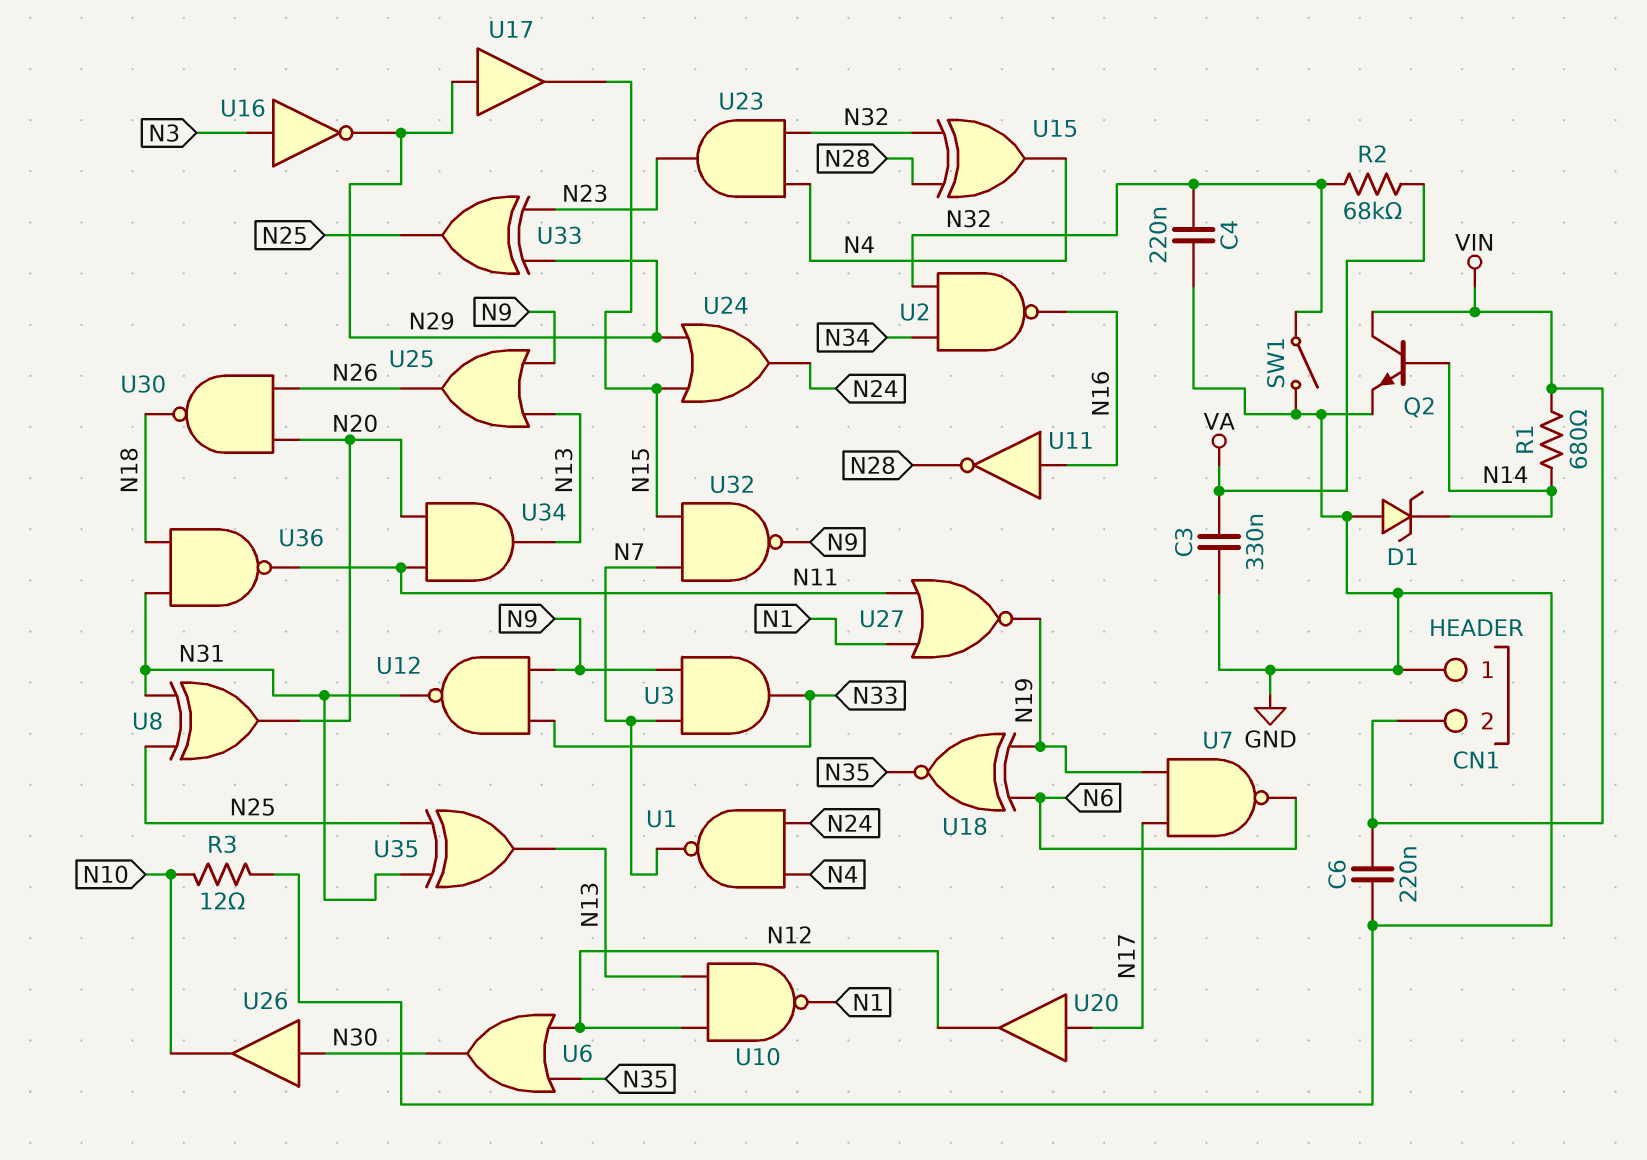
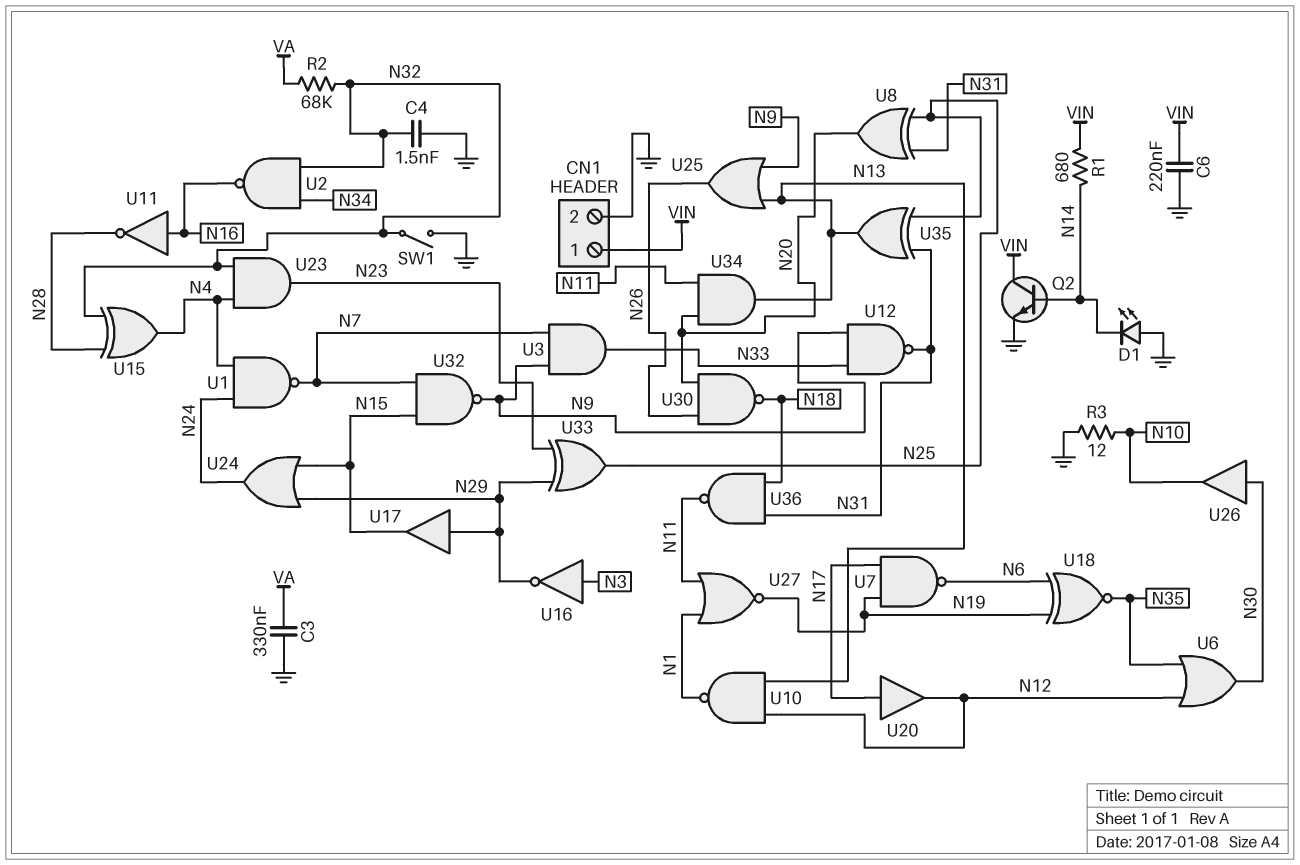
C4: 220nF (GND, N32) -> 1.5nF (GND, N32)
CN1 pin 1: GND -> VIN
CN1 pin 2: VIN -> GND
D1: zener (A GND, K N14) -> LED (A GND, K N14)

